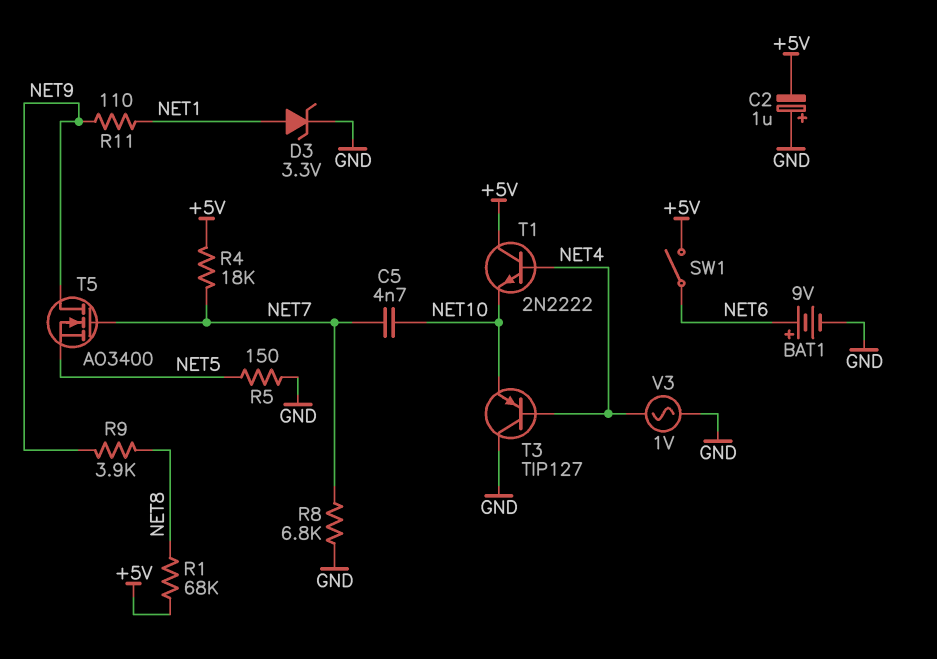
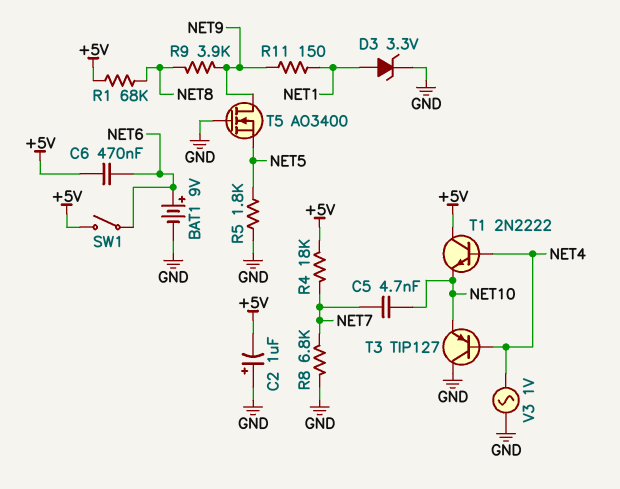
C6: none -> 470nF (+5V, NET6)
R5: 150 (GND, NET5) -> 1.8k (GND, NET5)
R11: 110 (NET1, NET9) -> 150 (NET1, NET9)
T5: NMOS AO3400 (G NET7, D NET9, S NET5) -> NMOS AO3400 (G GND, D NET9, S NET5)

